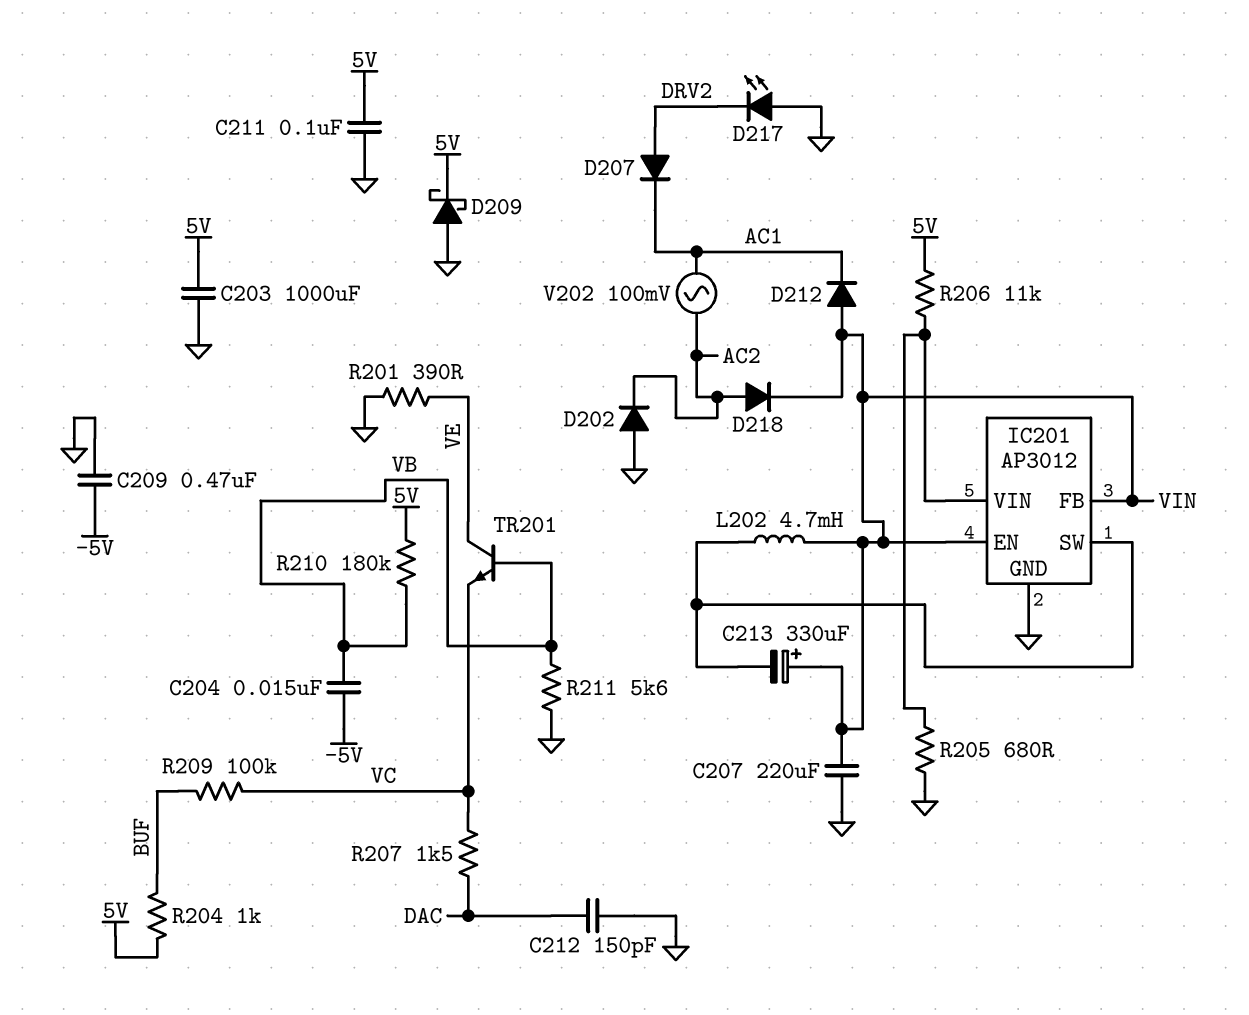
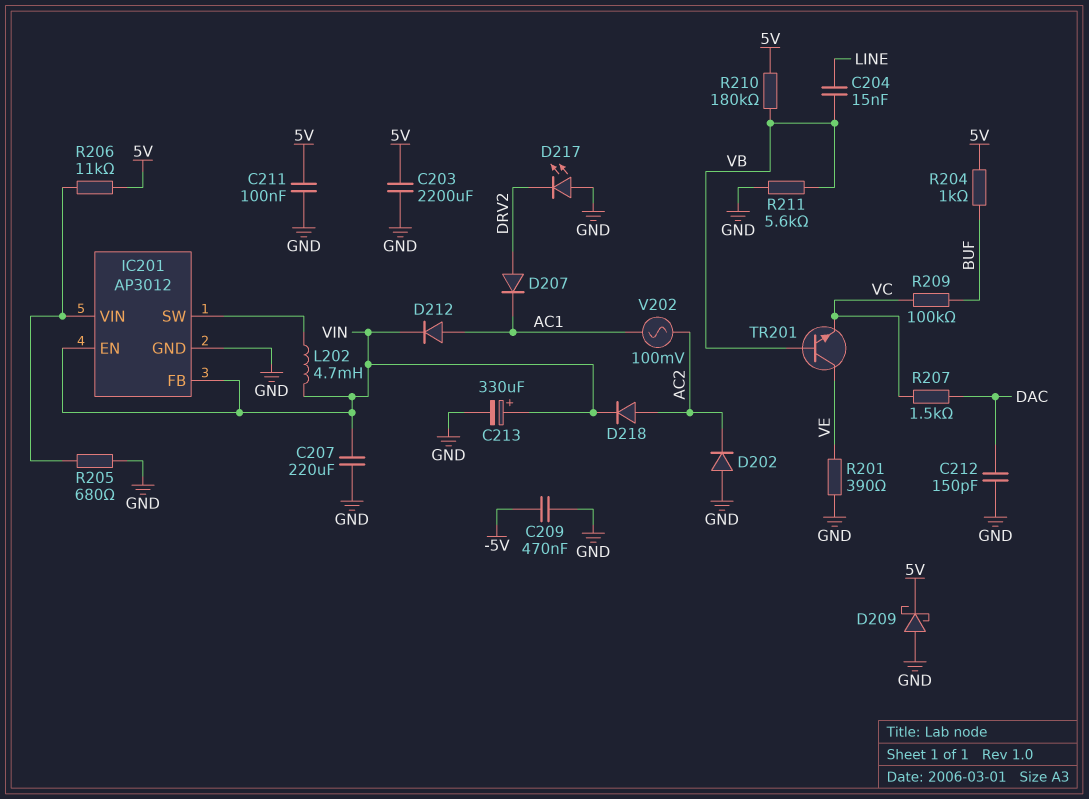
C203: 1000uF (5V, GND) -> 2200uF (5V, GND)
C204: 15nF (-5V, VB) -> 15nF (LINE, VB)
C213: 330uF (plus VIN, minus IC201/SW) -> 330uF (plus VIN, minus GND)
D212: diode (A VIN, K AC1) -> diode (A AC1, K VIN)

